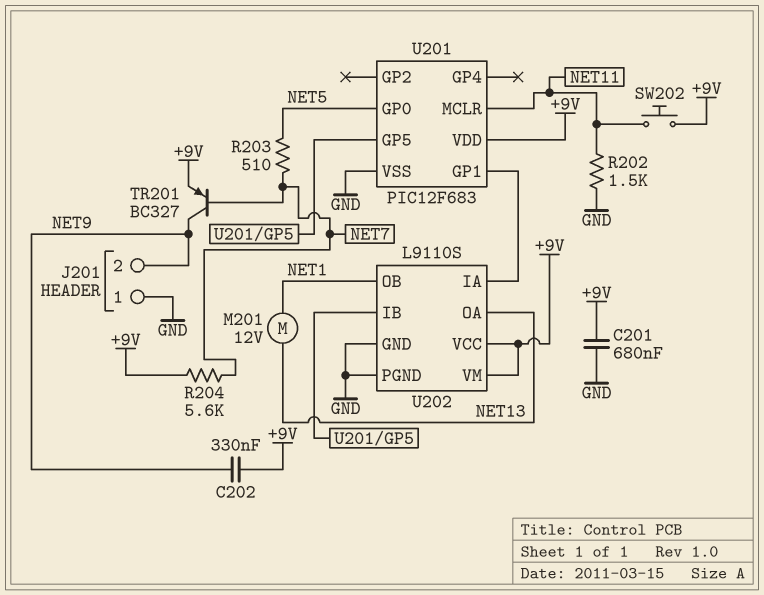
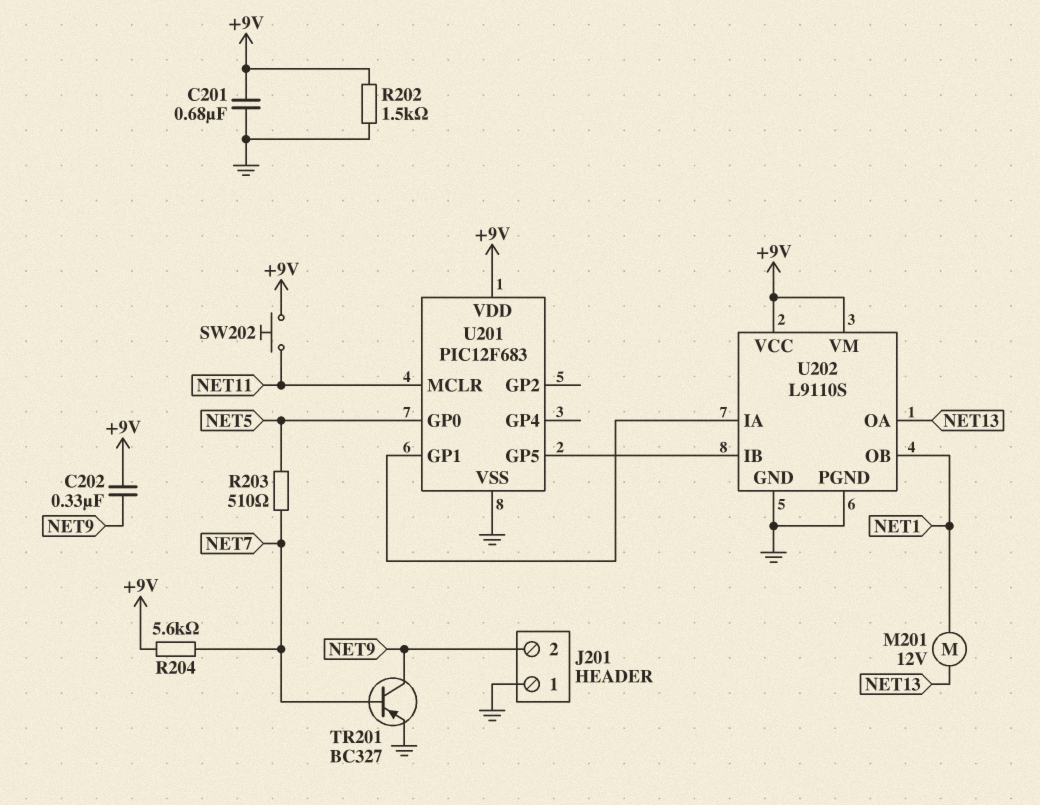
R202: 1.5k (GND, NET11) -> 1.5k (+9V, GND)
TR201: PNP BC327 (B NET7, C NET9, E +9V) -> PNP BC327 (B NET7, C NET9, E GND)

